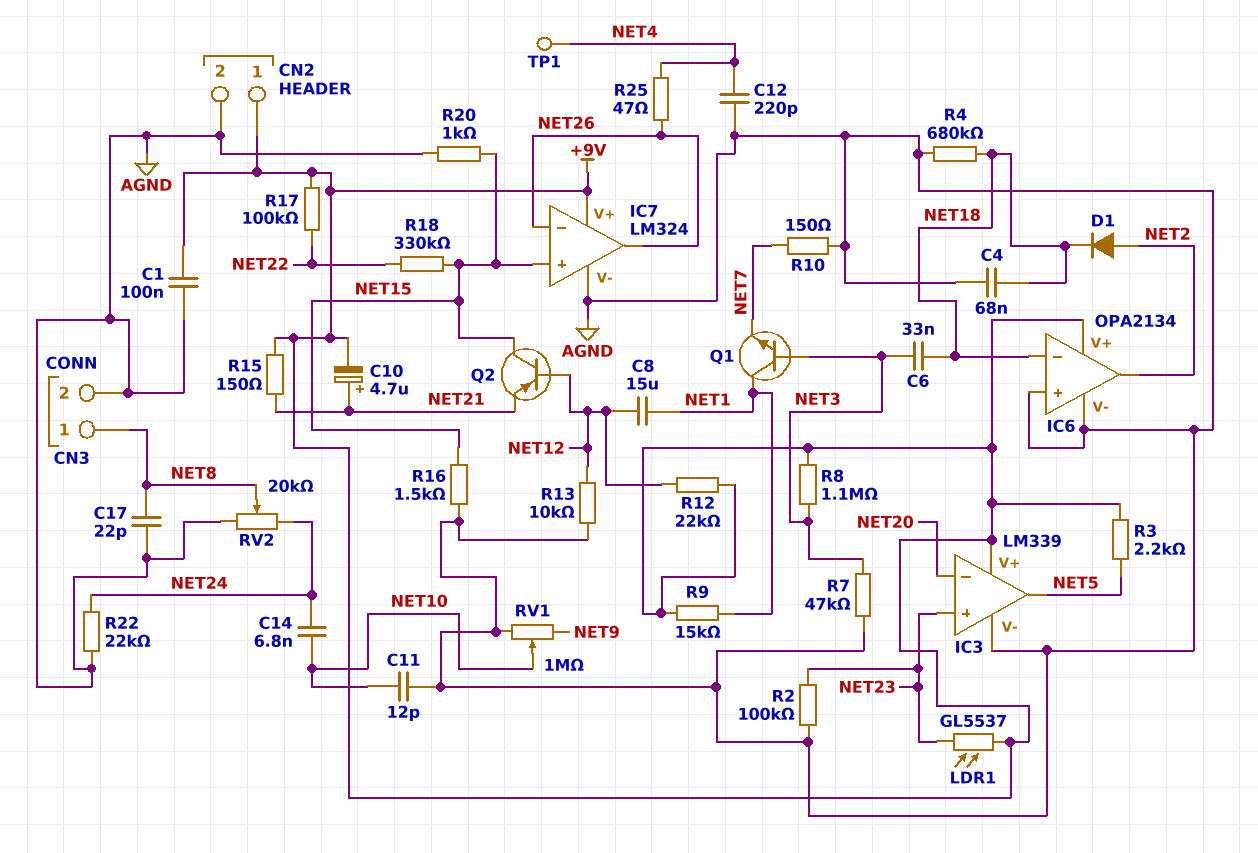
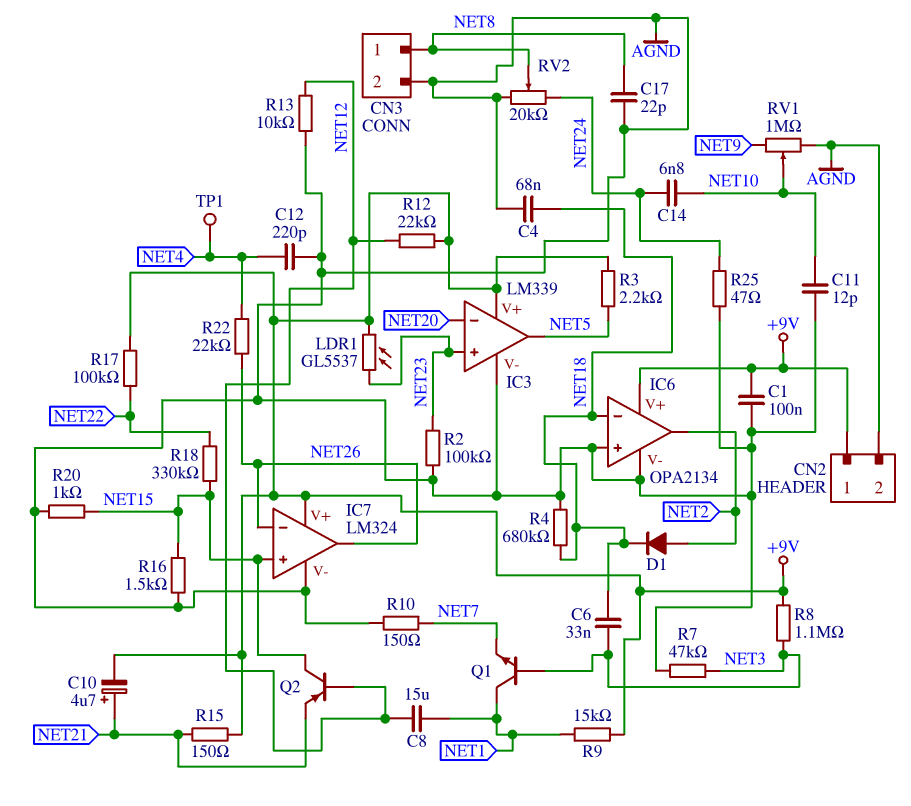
R22: 22k (AGND, NET24) -> 22k (NET4, NET26)
R25: 47 (NET4, NET26) -> 47 (AGND, NET24)

